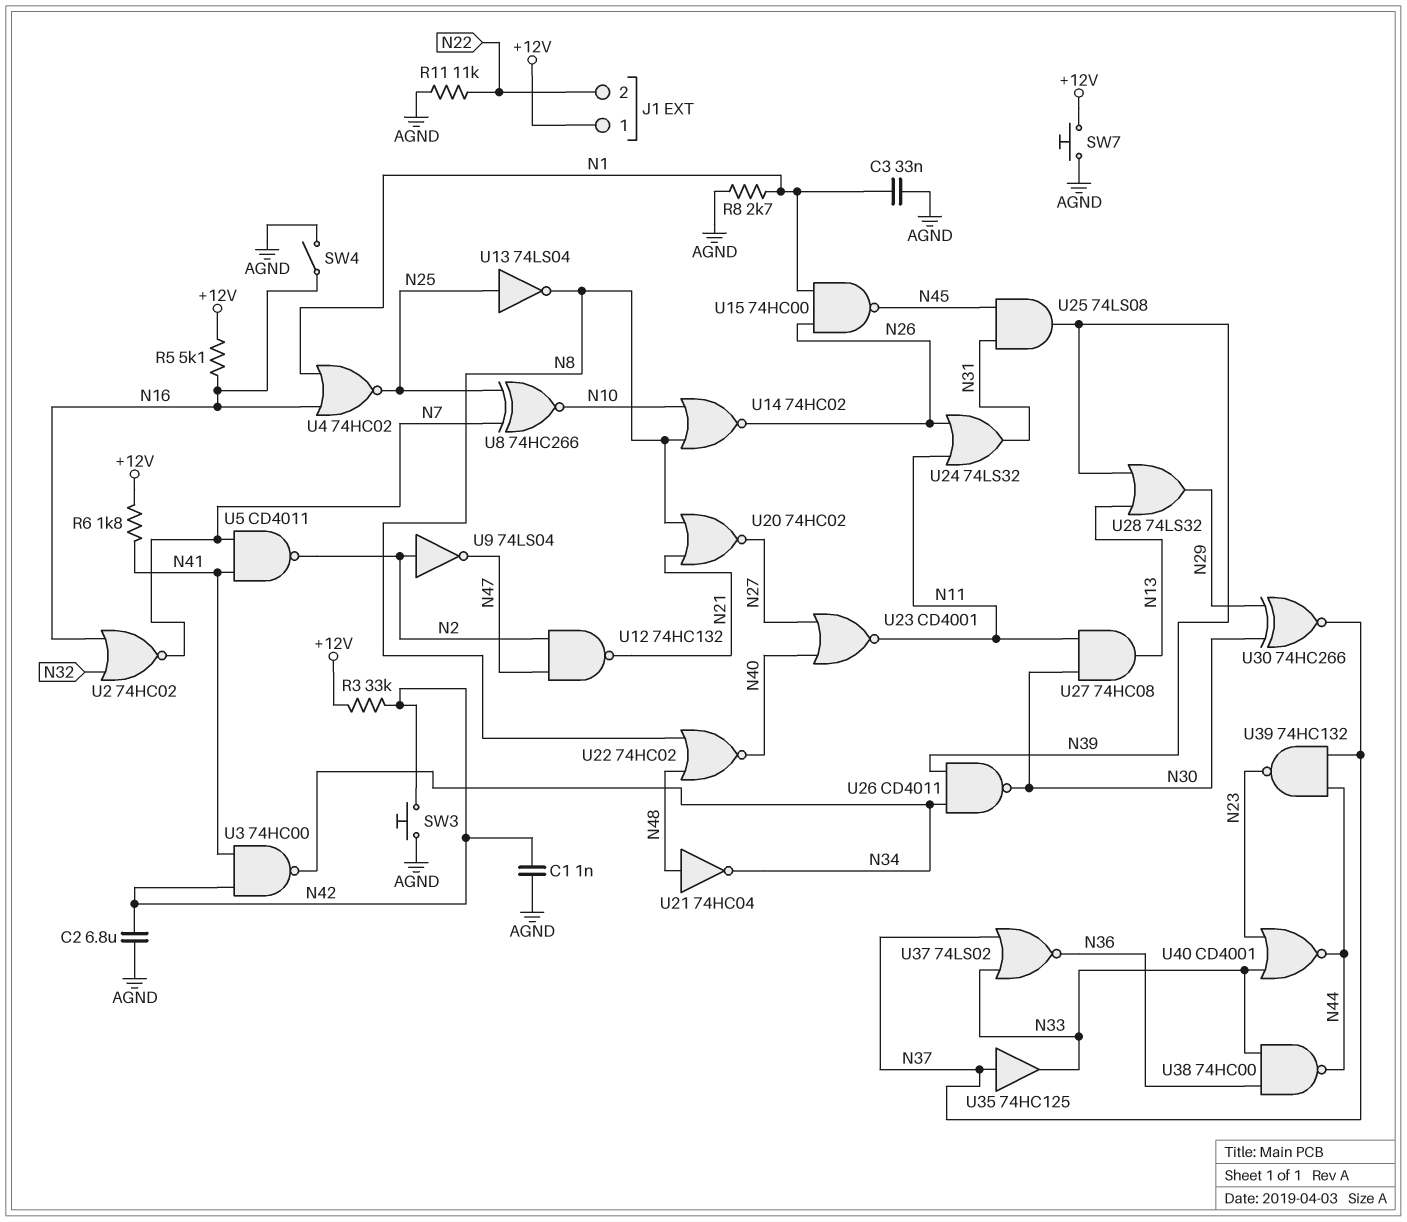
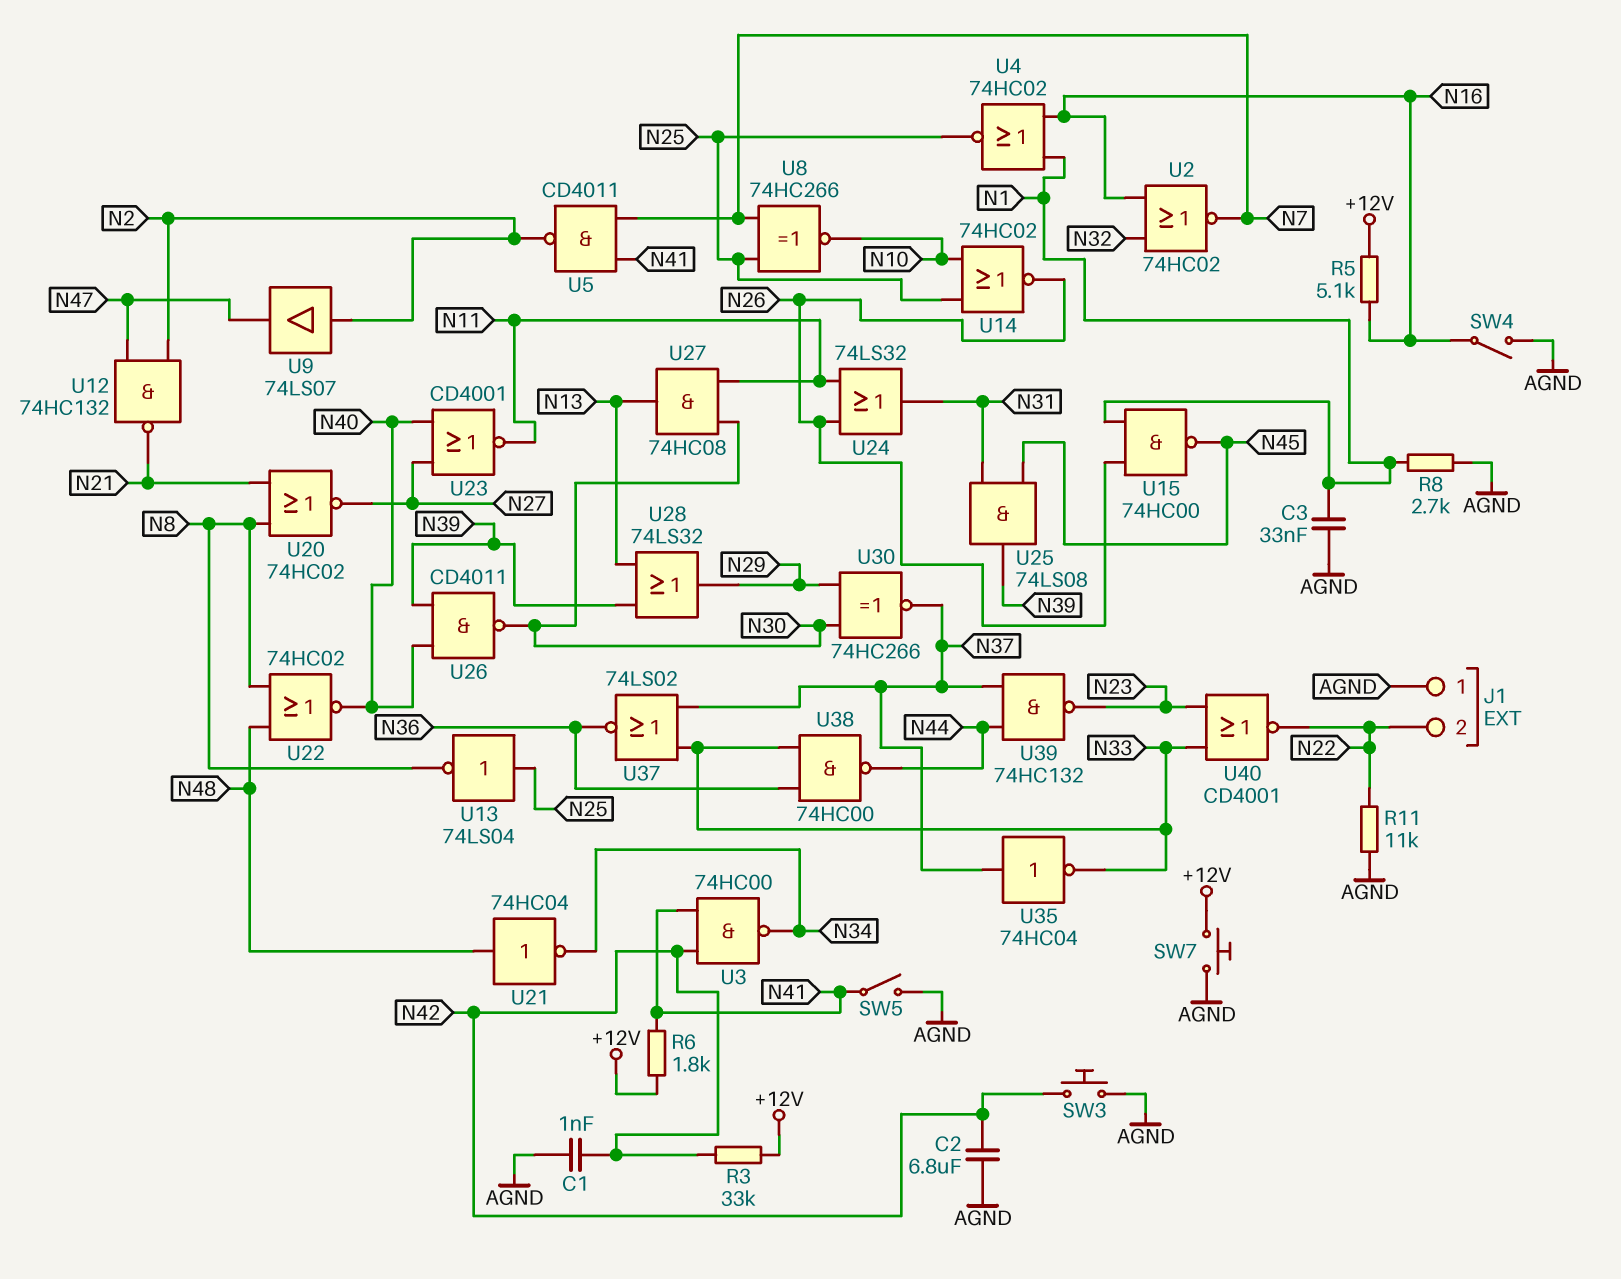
J1 pin 1: +12V -> AGND
SW5: none -> switch (AGND, N41)
U9: NOT 74LS04 (in N2, out N47) -> buffer 74LS07 (in N2, out N47)
U14: NOR 74HC02 (in N8, in N10, out N26) -> NOR 74HC02 (in N10, in N25, out N26)
U26: NAND CD4011 (in N34, in N39, out N30) -> NAND CD4011 (in N39, in N40, out N30)
U35: buffer 74HC125 (in N37, out N33) -> NOT 74HC04 (in N37, out N33)
U40: NOR CD4001 (in N23, in N33, out N44) -> NOR CD4001 (in N23, in N33, out N22)

